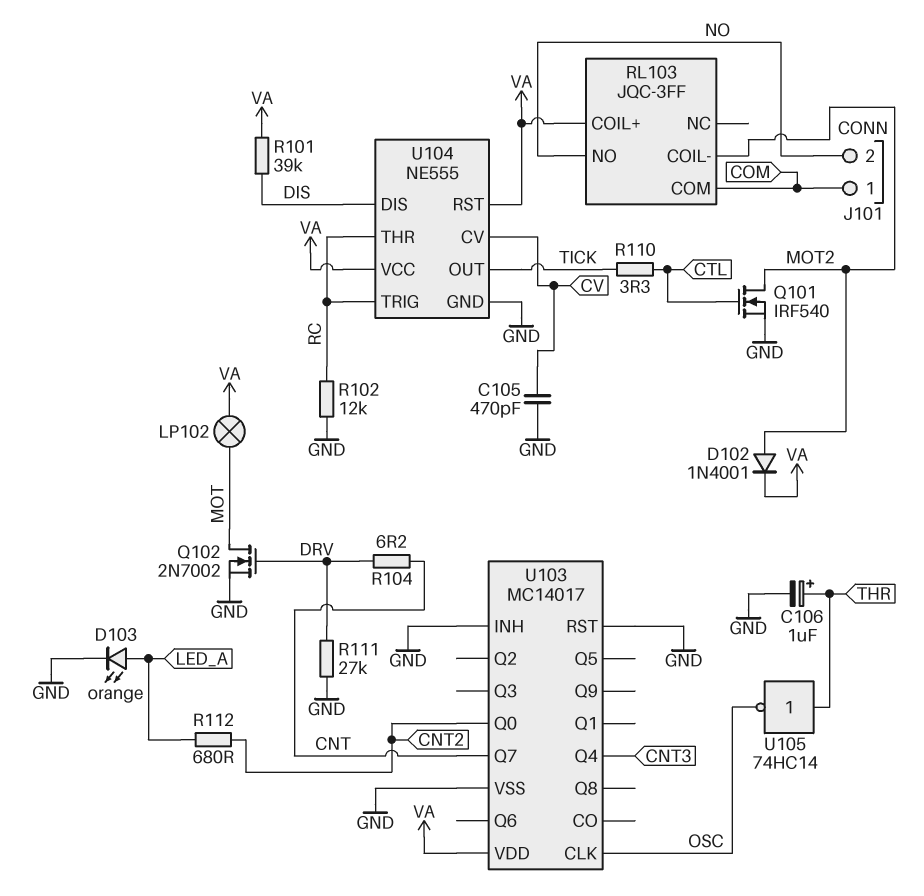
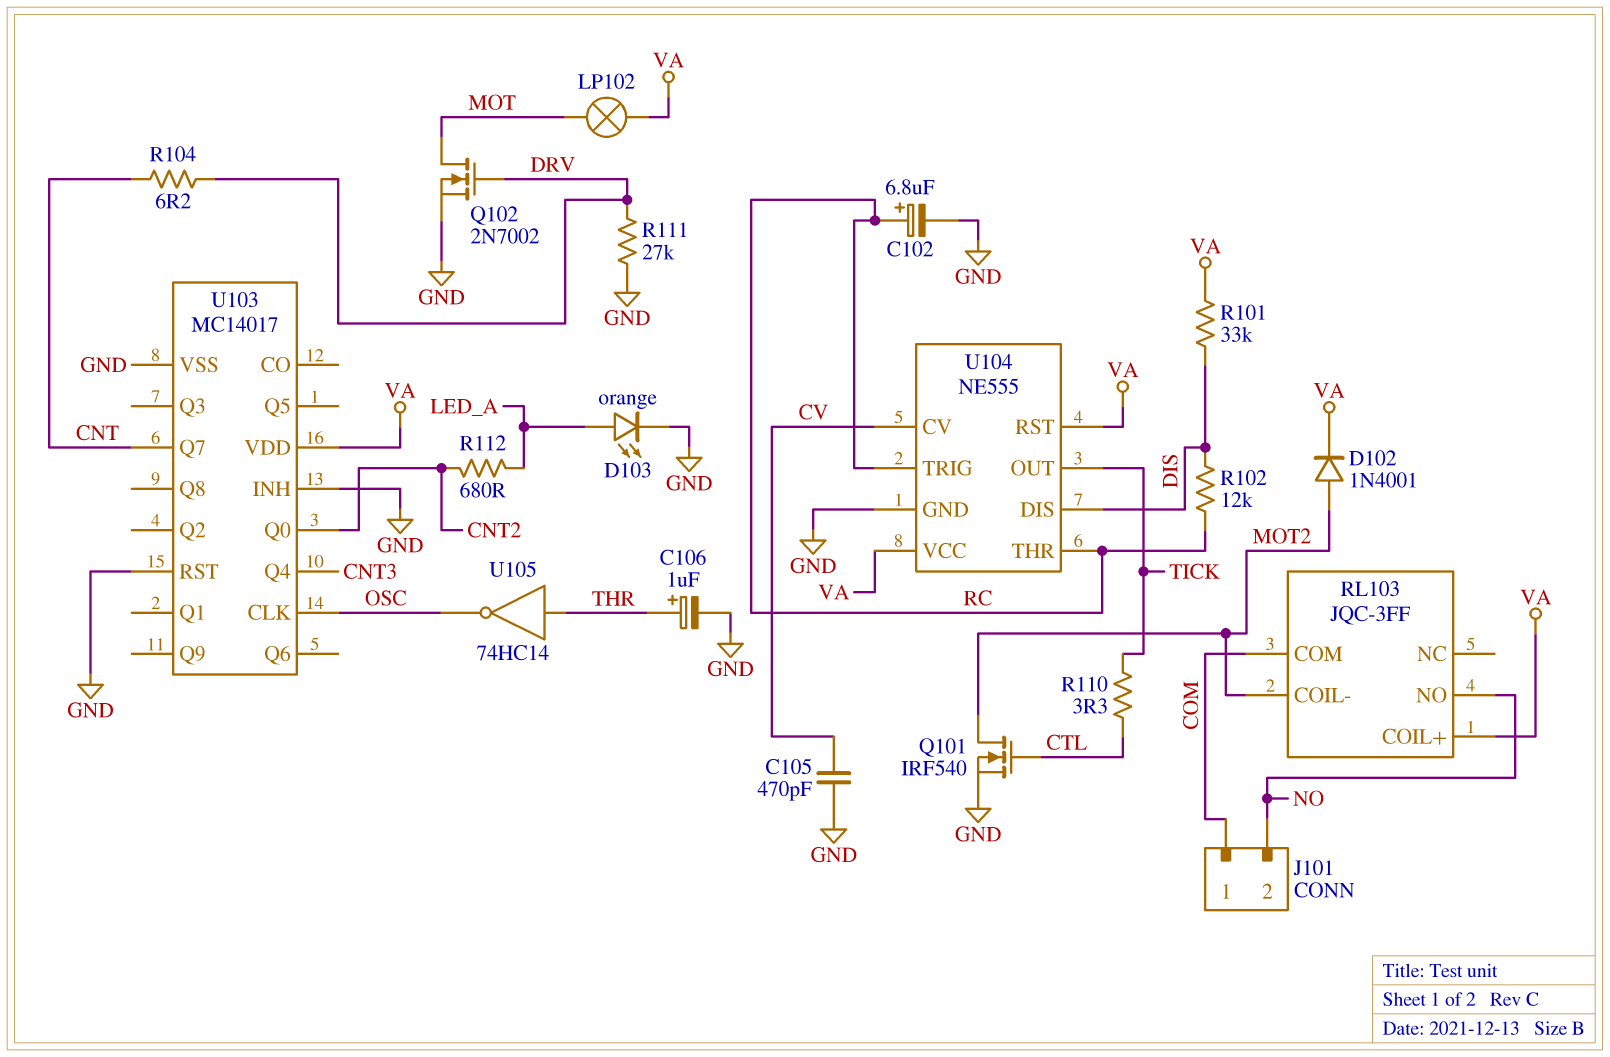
C102: none -> 6.8uF (plus RC, minus GND)
R101: 39k (DIS, VA) -> 33k (DIS, VA)
R102: 12k (GND, RC) -> 12k (DIS, RC)

